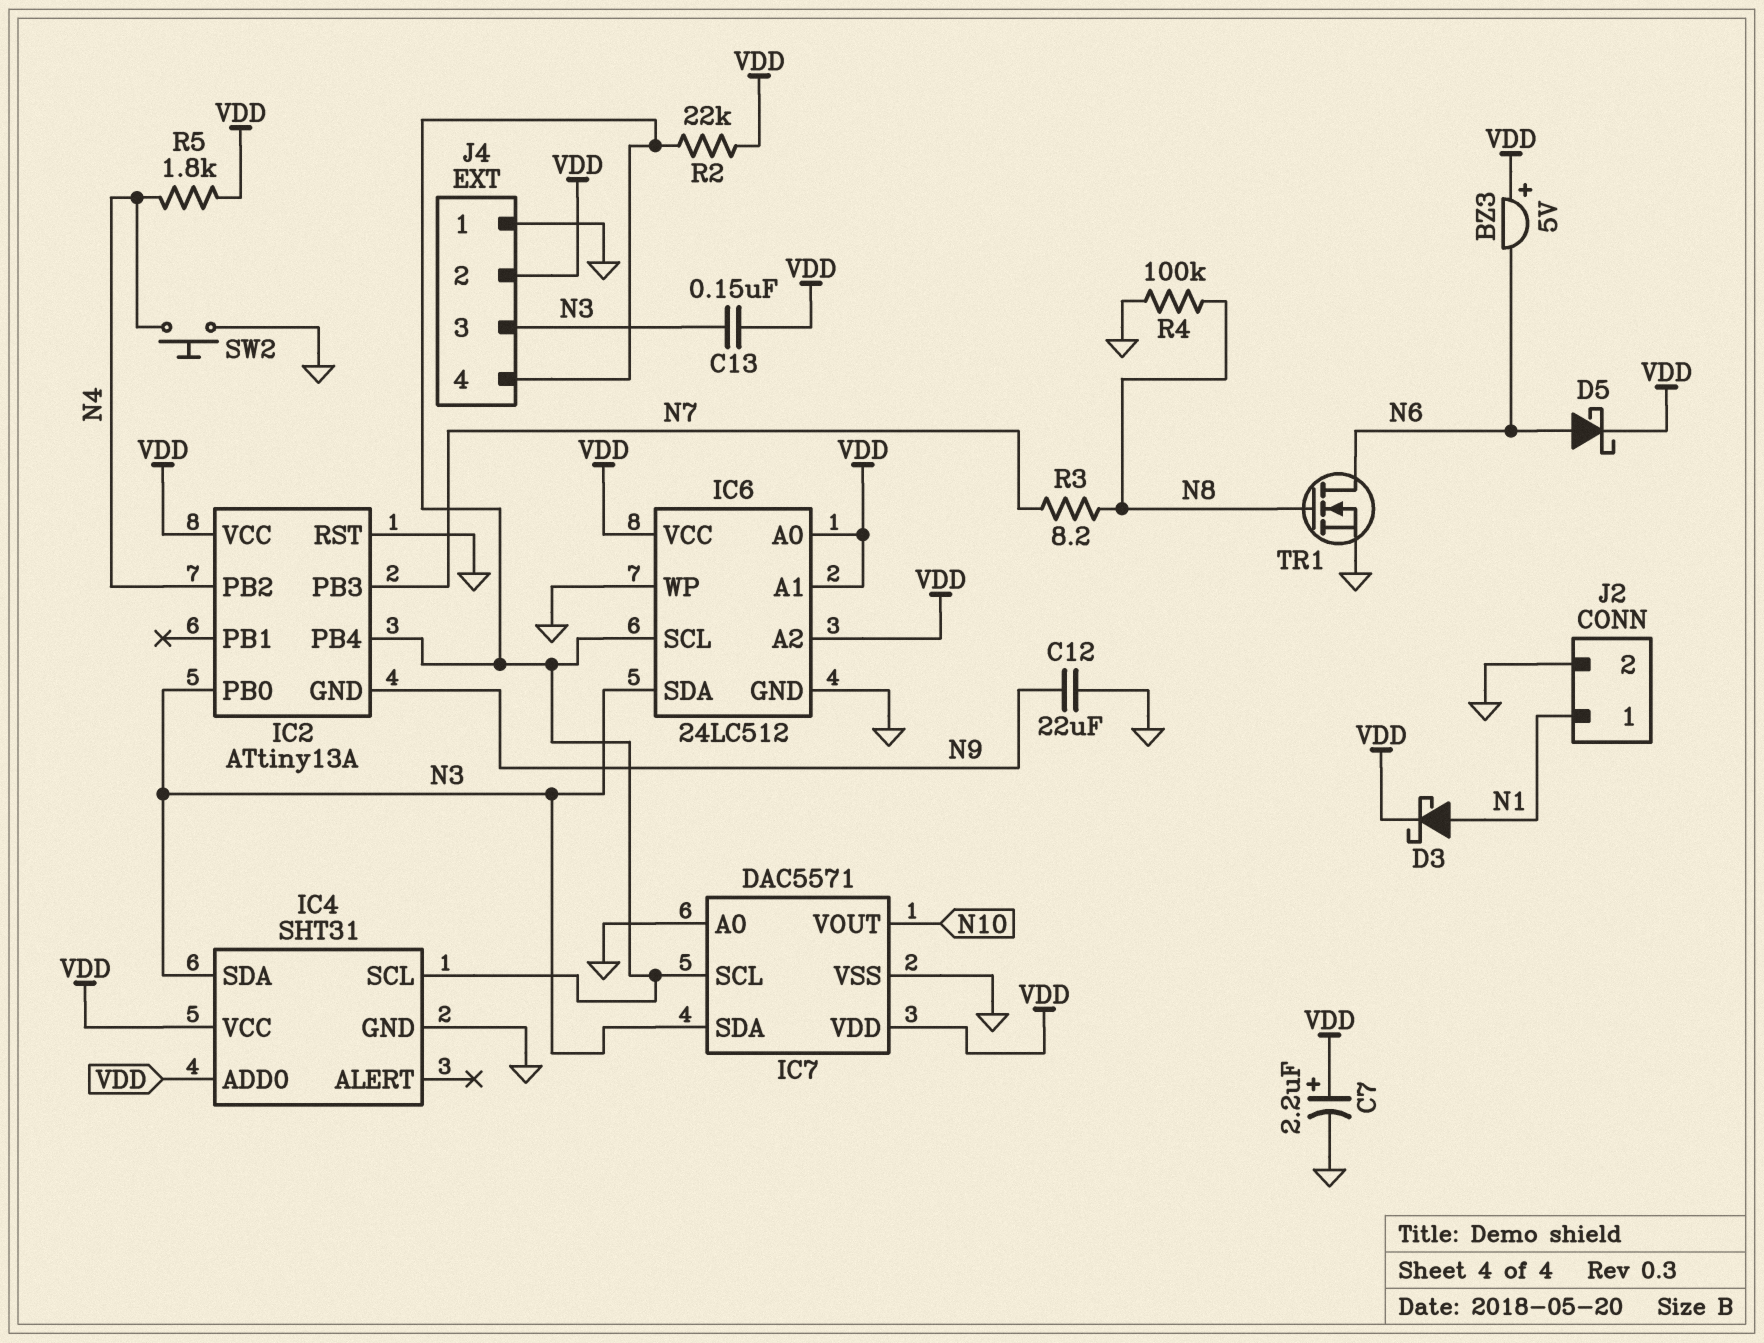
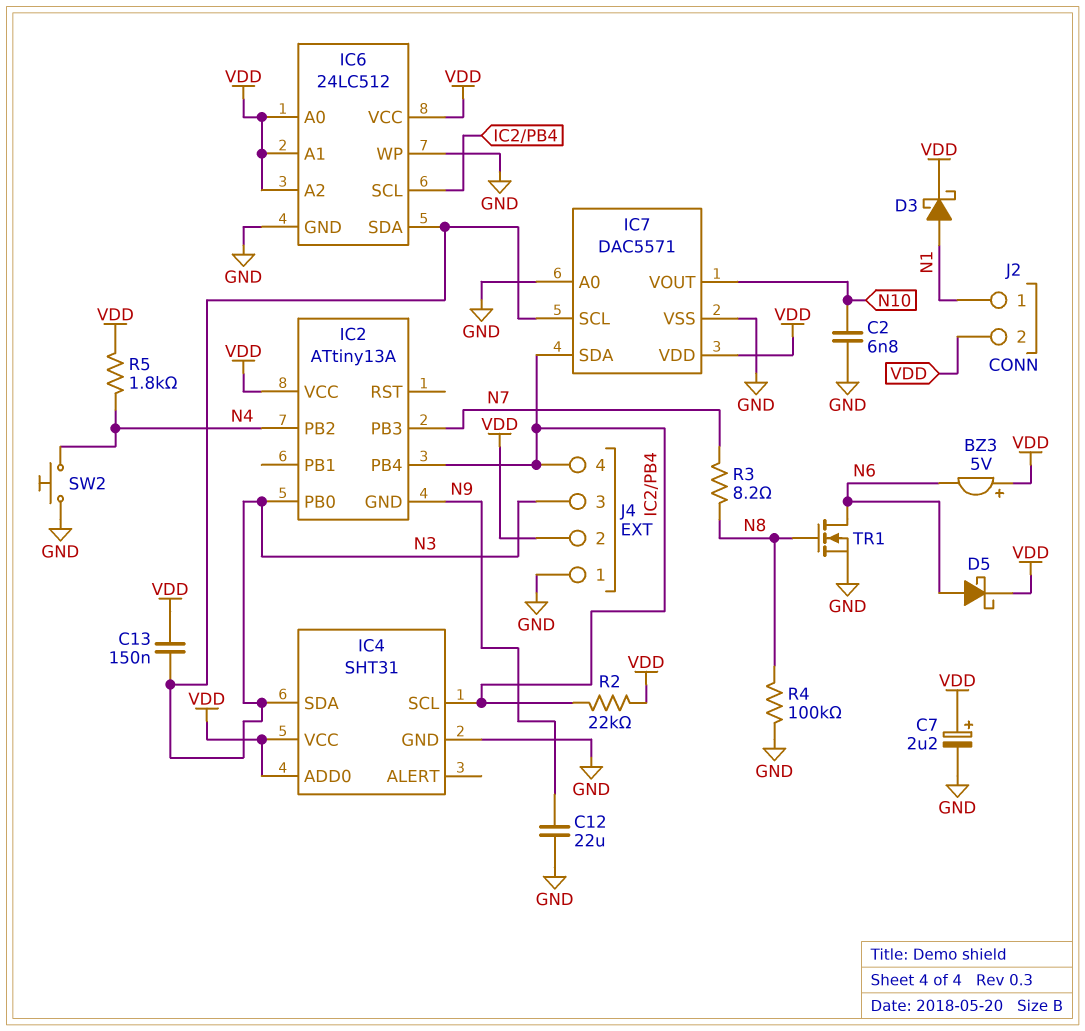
C2: none -> 6.8nF (GND, N10)
IC2 pin RST: GND -> none
IC7 pin SCL: IC2/PB4 -> N3
IC7 pin SDA: N3 -> IC2/PB4
J2 pin 2: GND -> VDD

